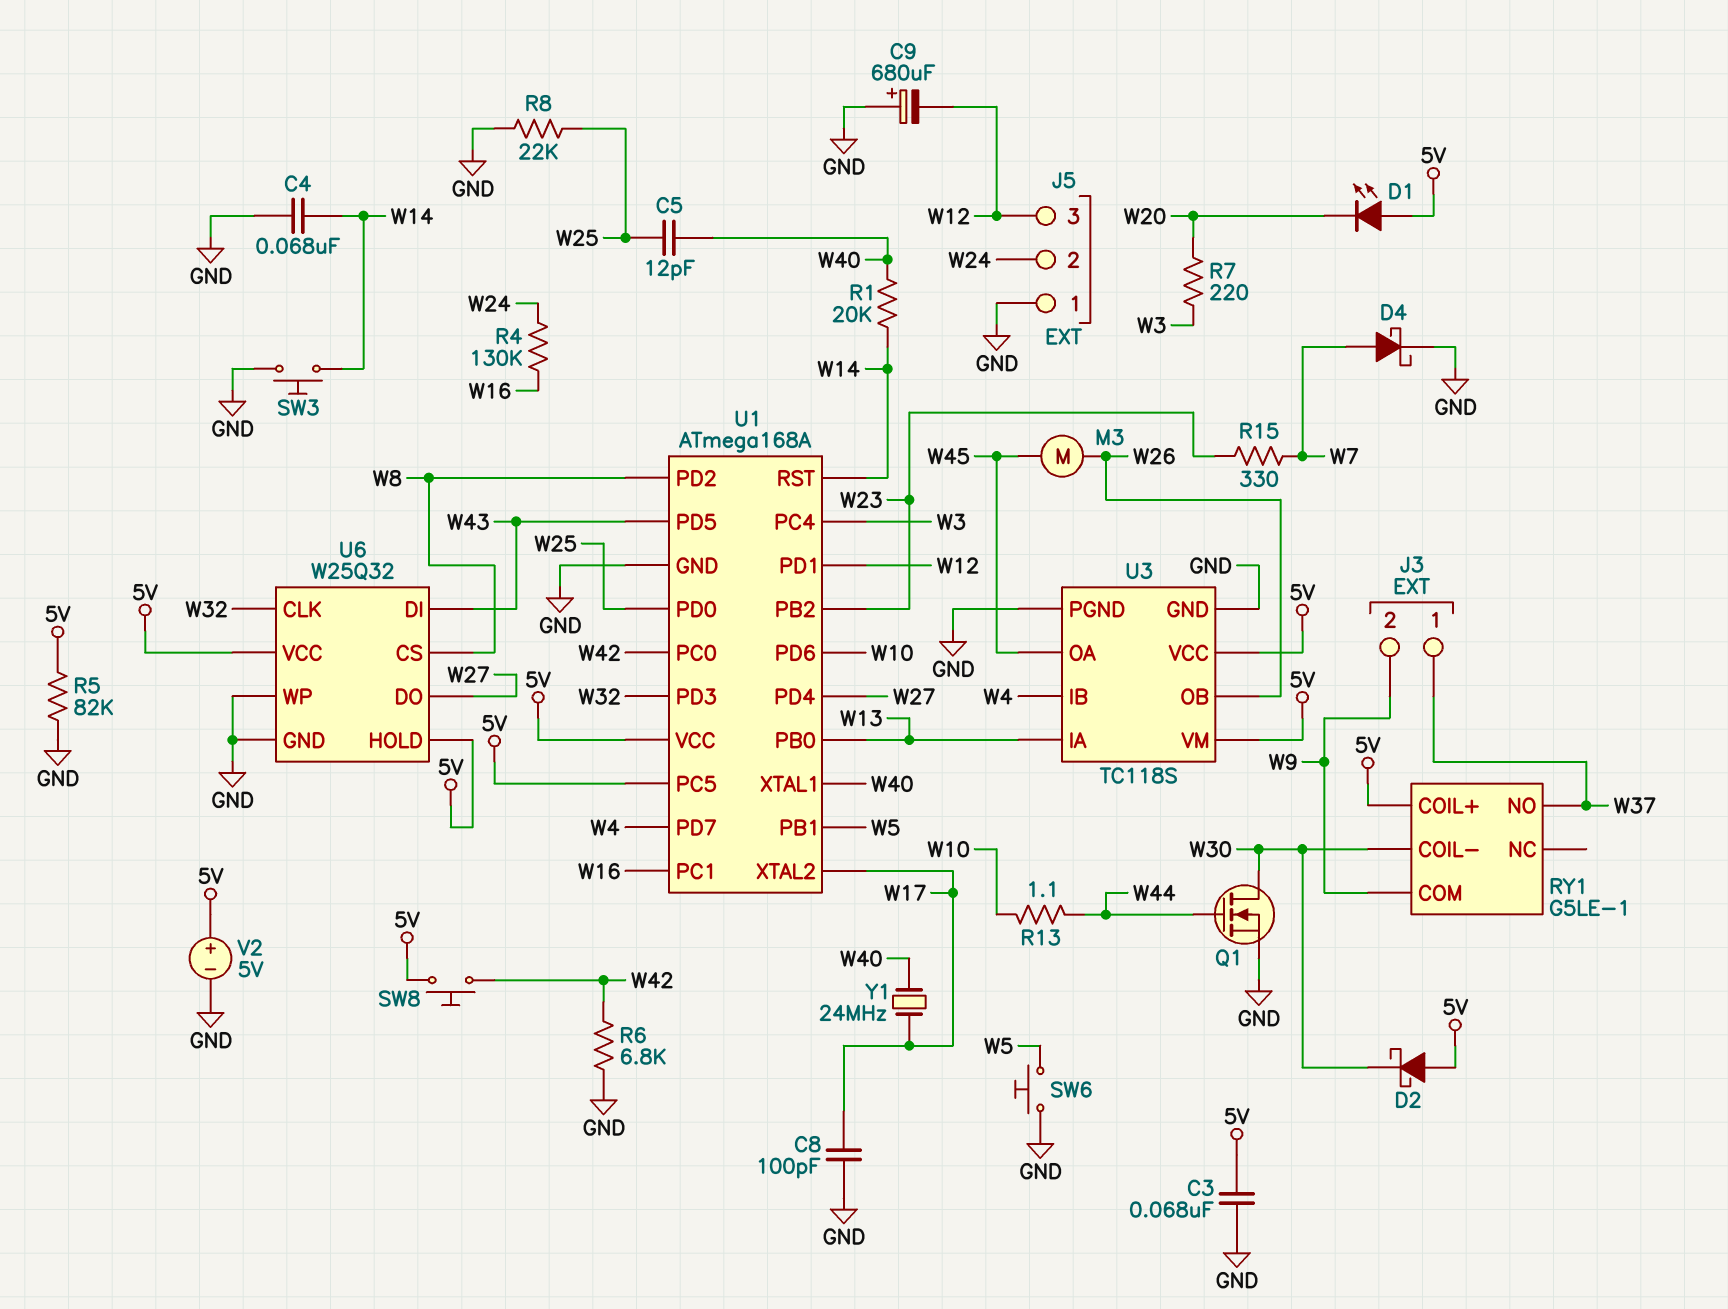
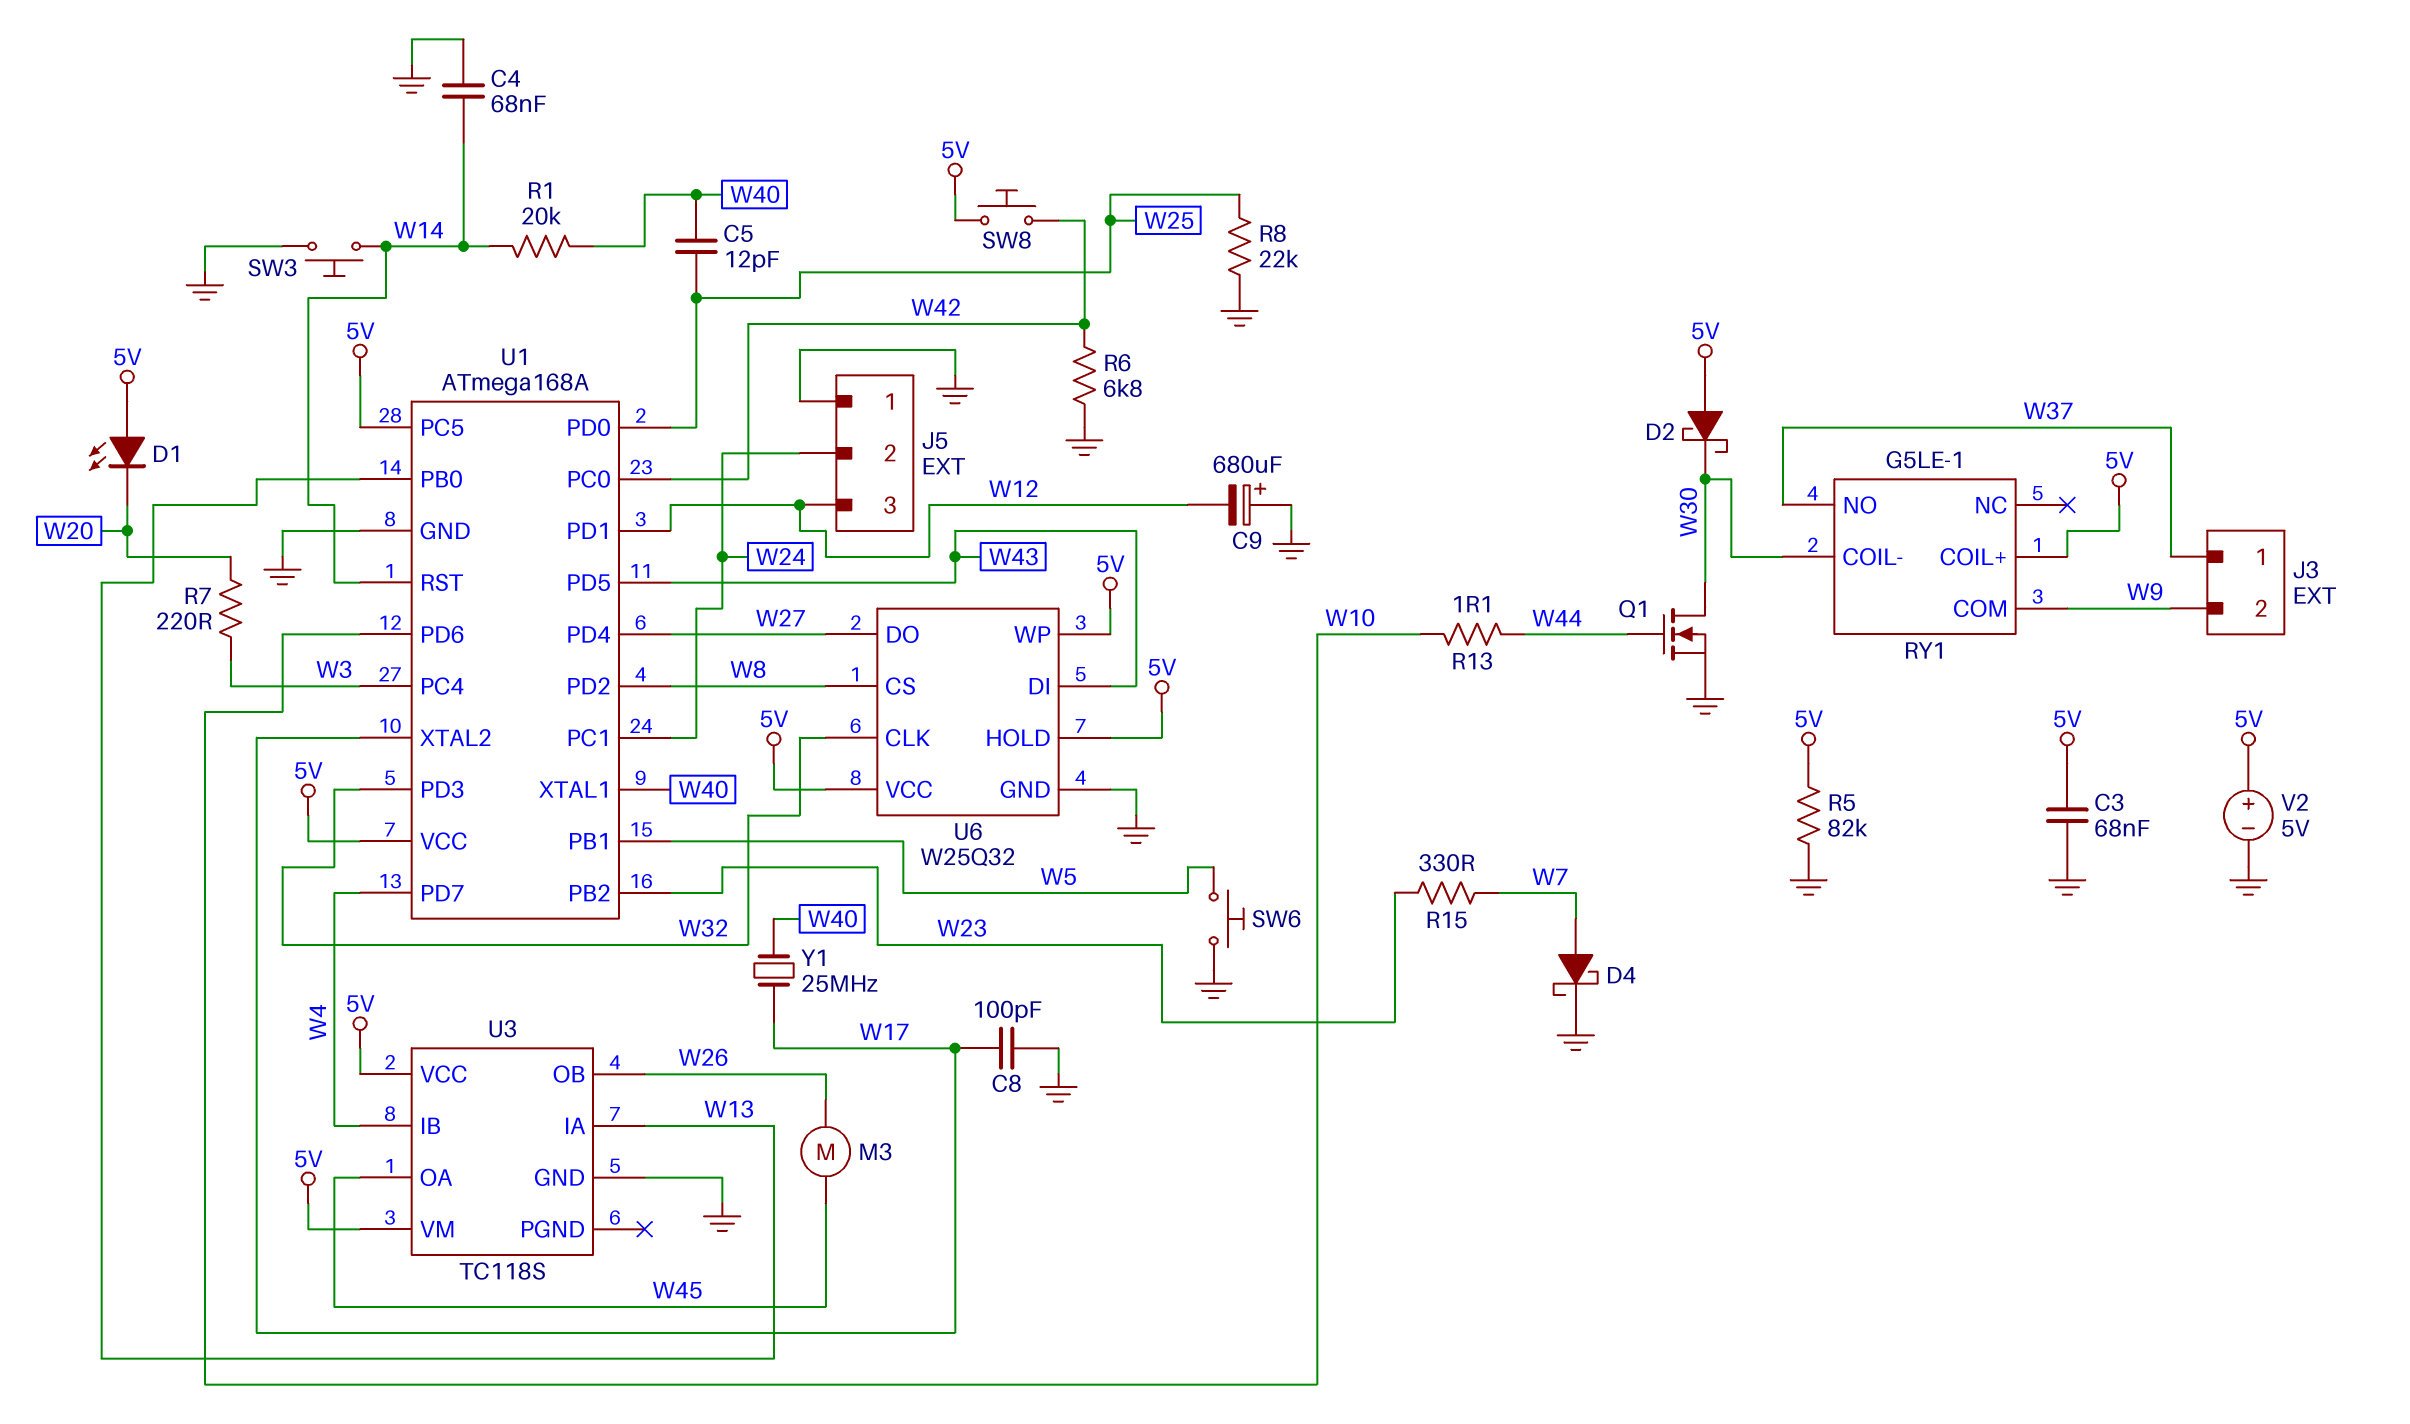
R4: 130k (W16, W24) -> none
U1 pin PC1: W16 -> W24
U3 pin PGND: GND -> none
U6 pin WP: GND -> 5V
Y1: 24MHz (W17, W40) -> 25MHz (W17, W40)

